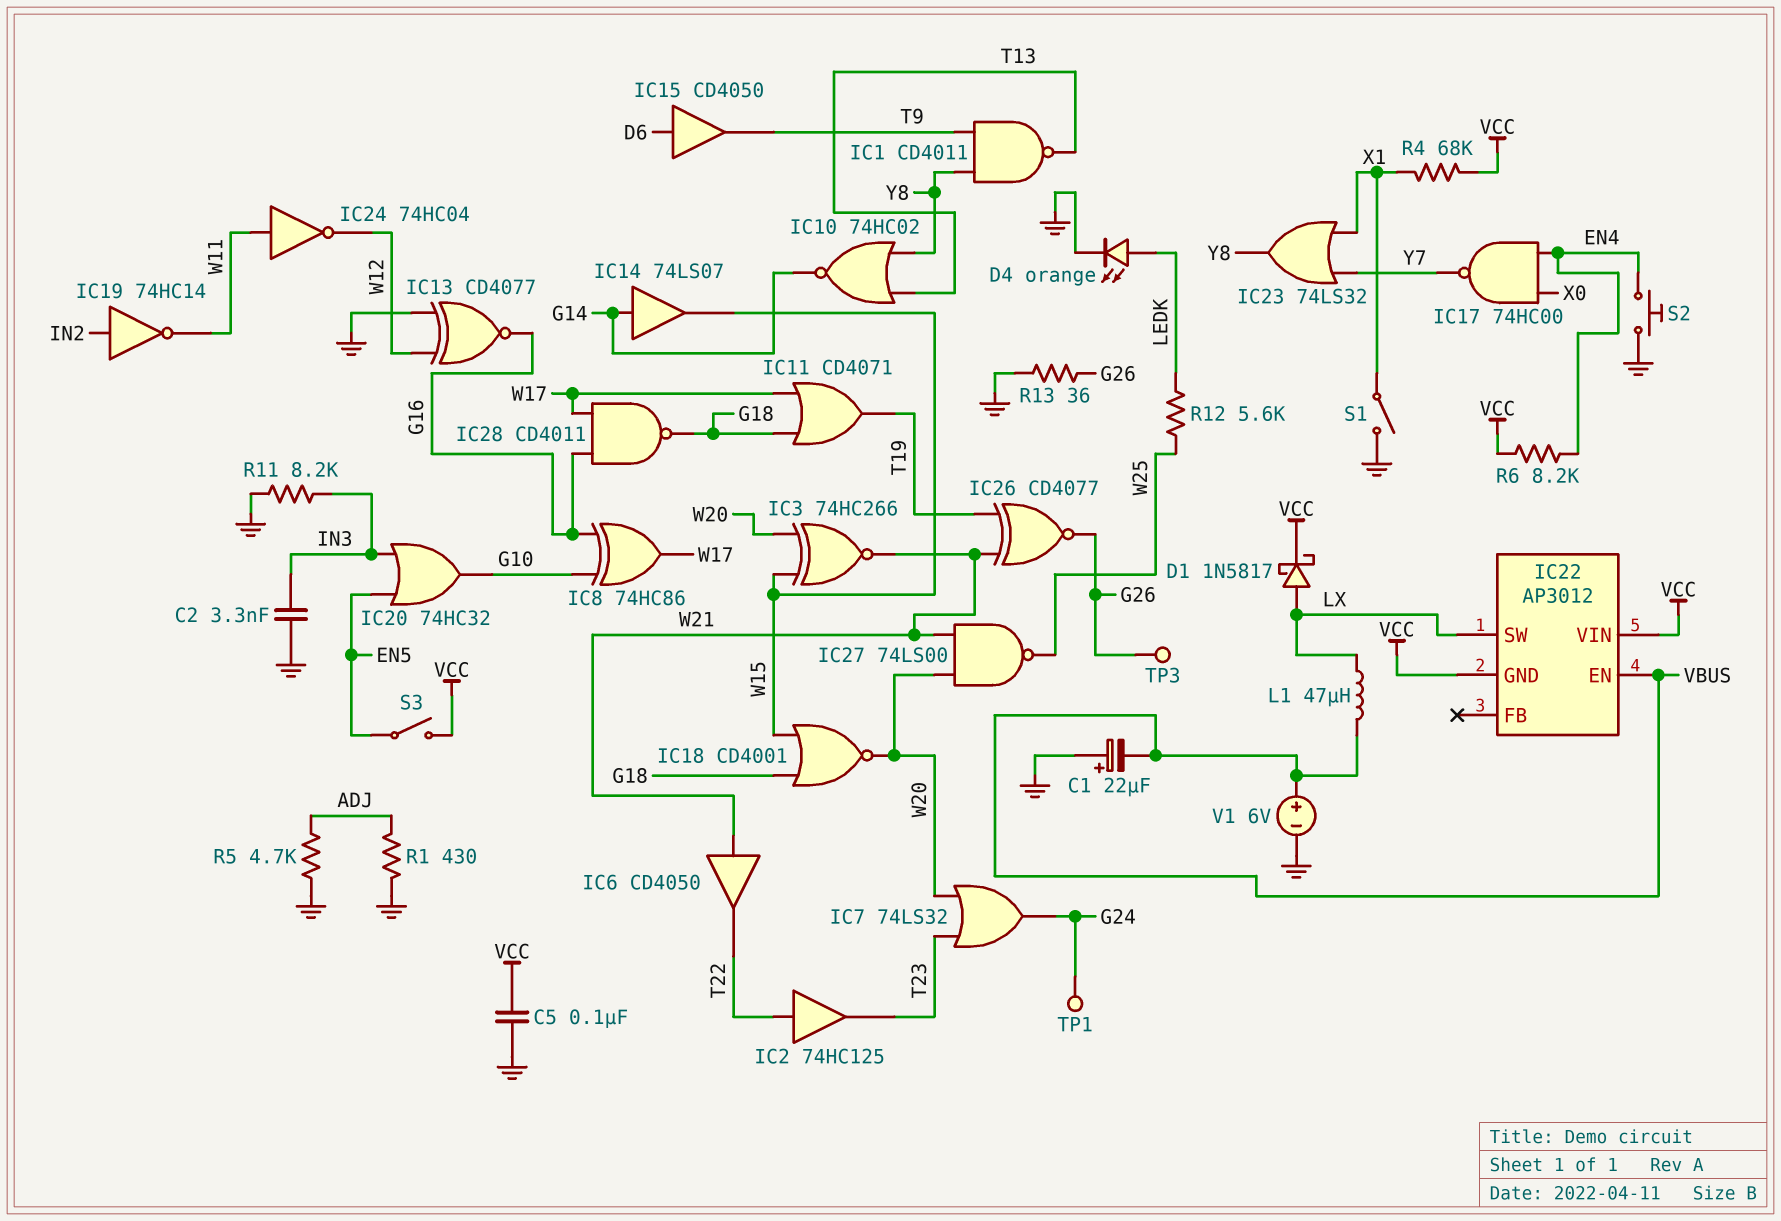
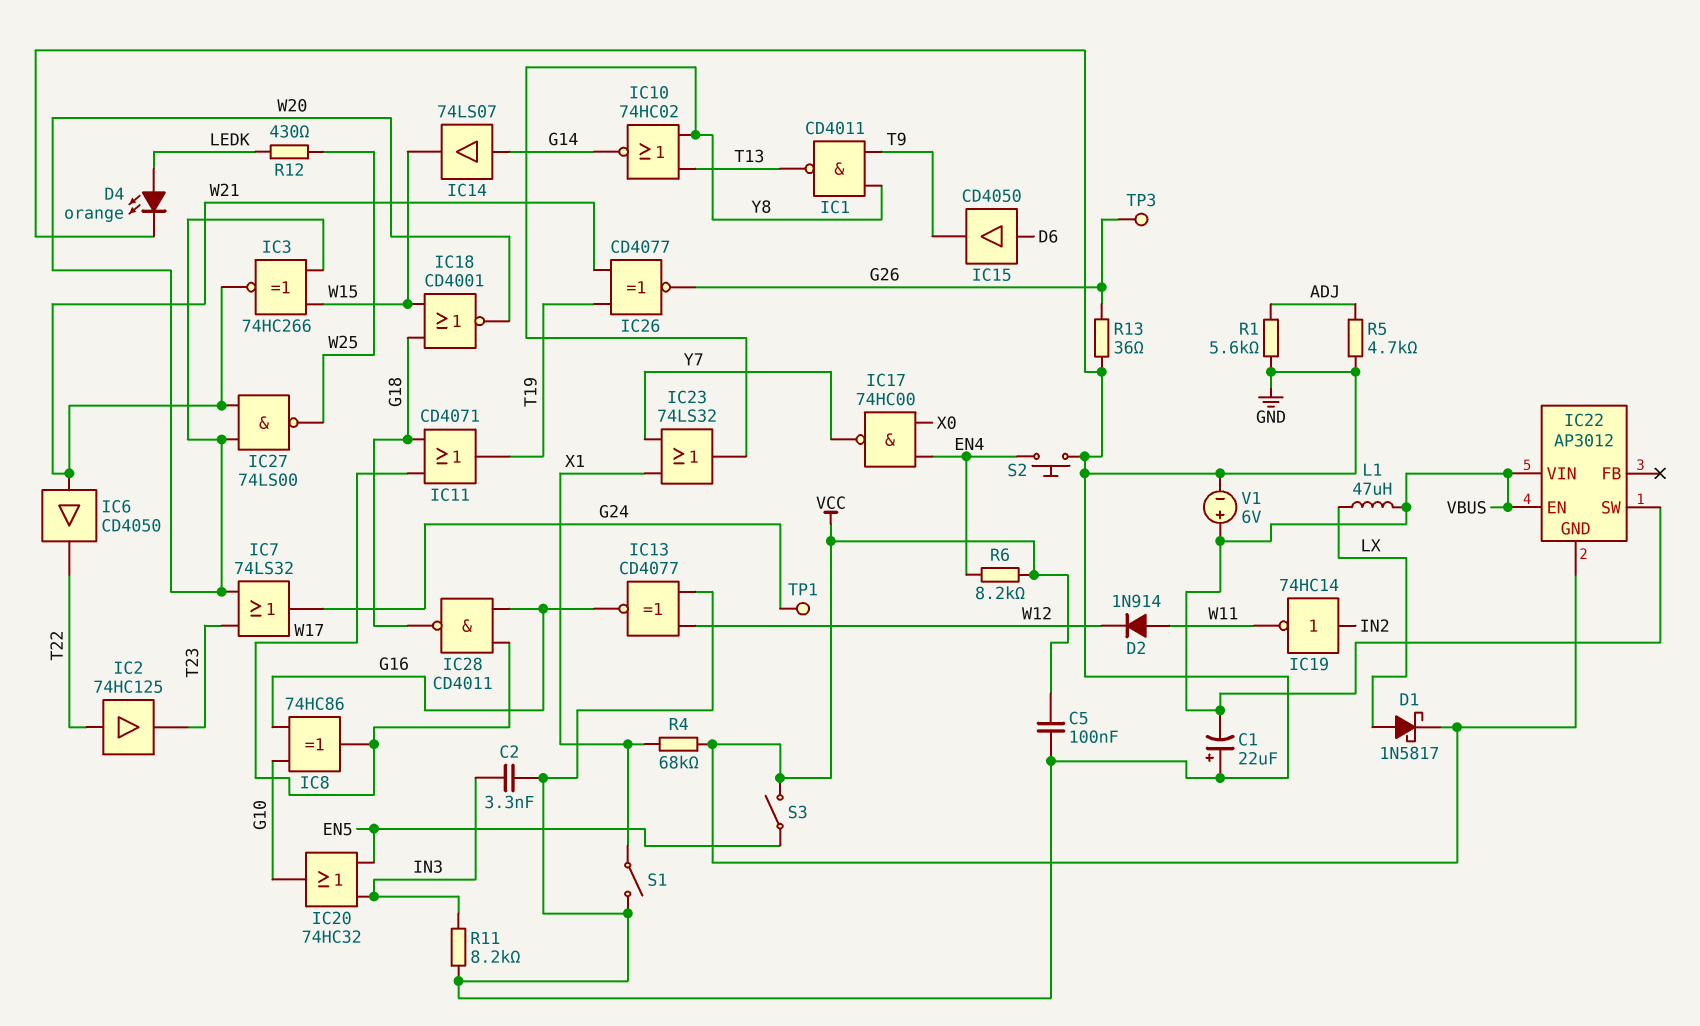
D2: none -> diode 1N914 (A W11, K W12)
IC22 pin SW: LX -> VBUS
IC22 pin VIN: VCC -> VBUS
IC24: NOT 74HC04 (in W11, out W12) -> none
R1: 430 (ADJ, GND) -> 5.6k (ADJ, GND)
R12: 5.6k (LEDK, W25) -> 430 (LEDK, W25)

